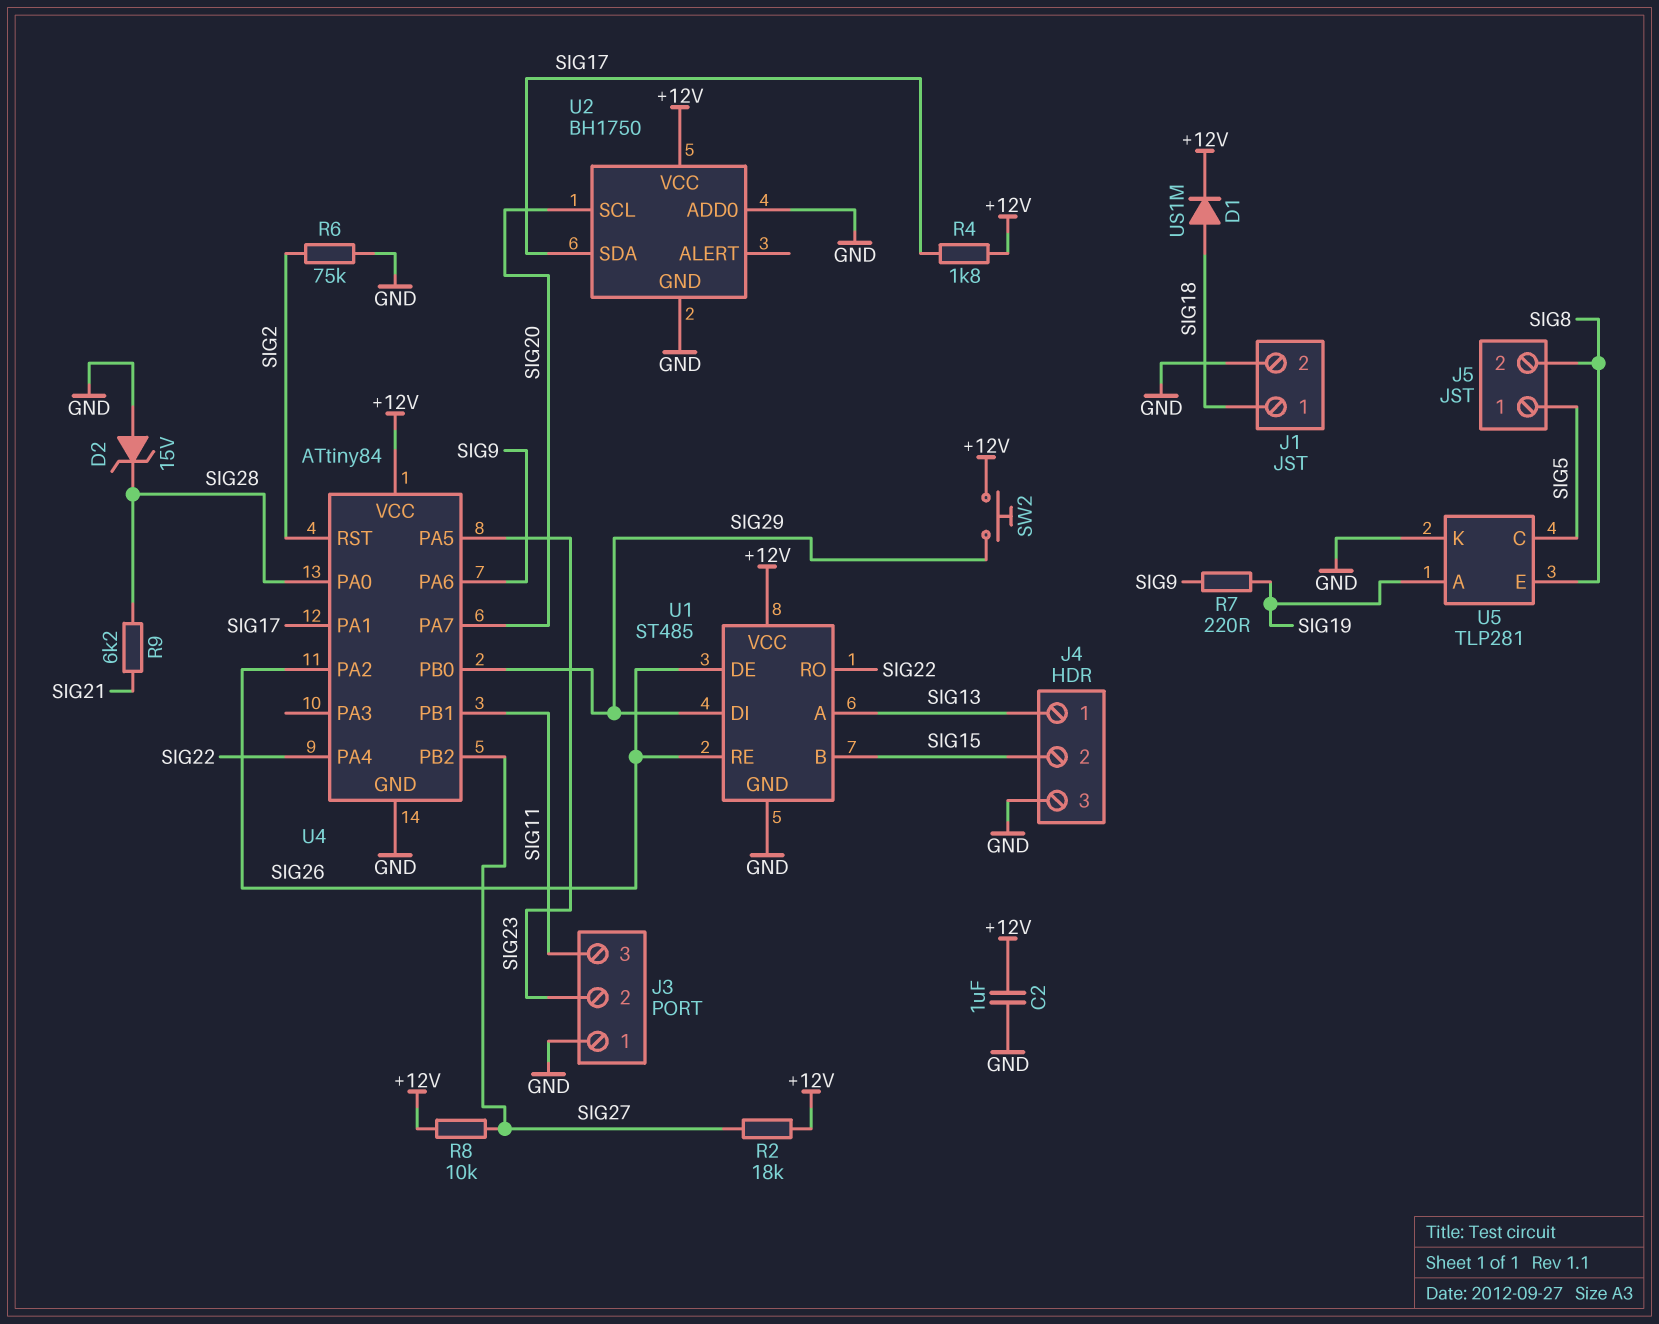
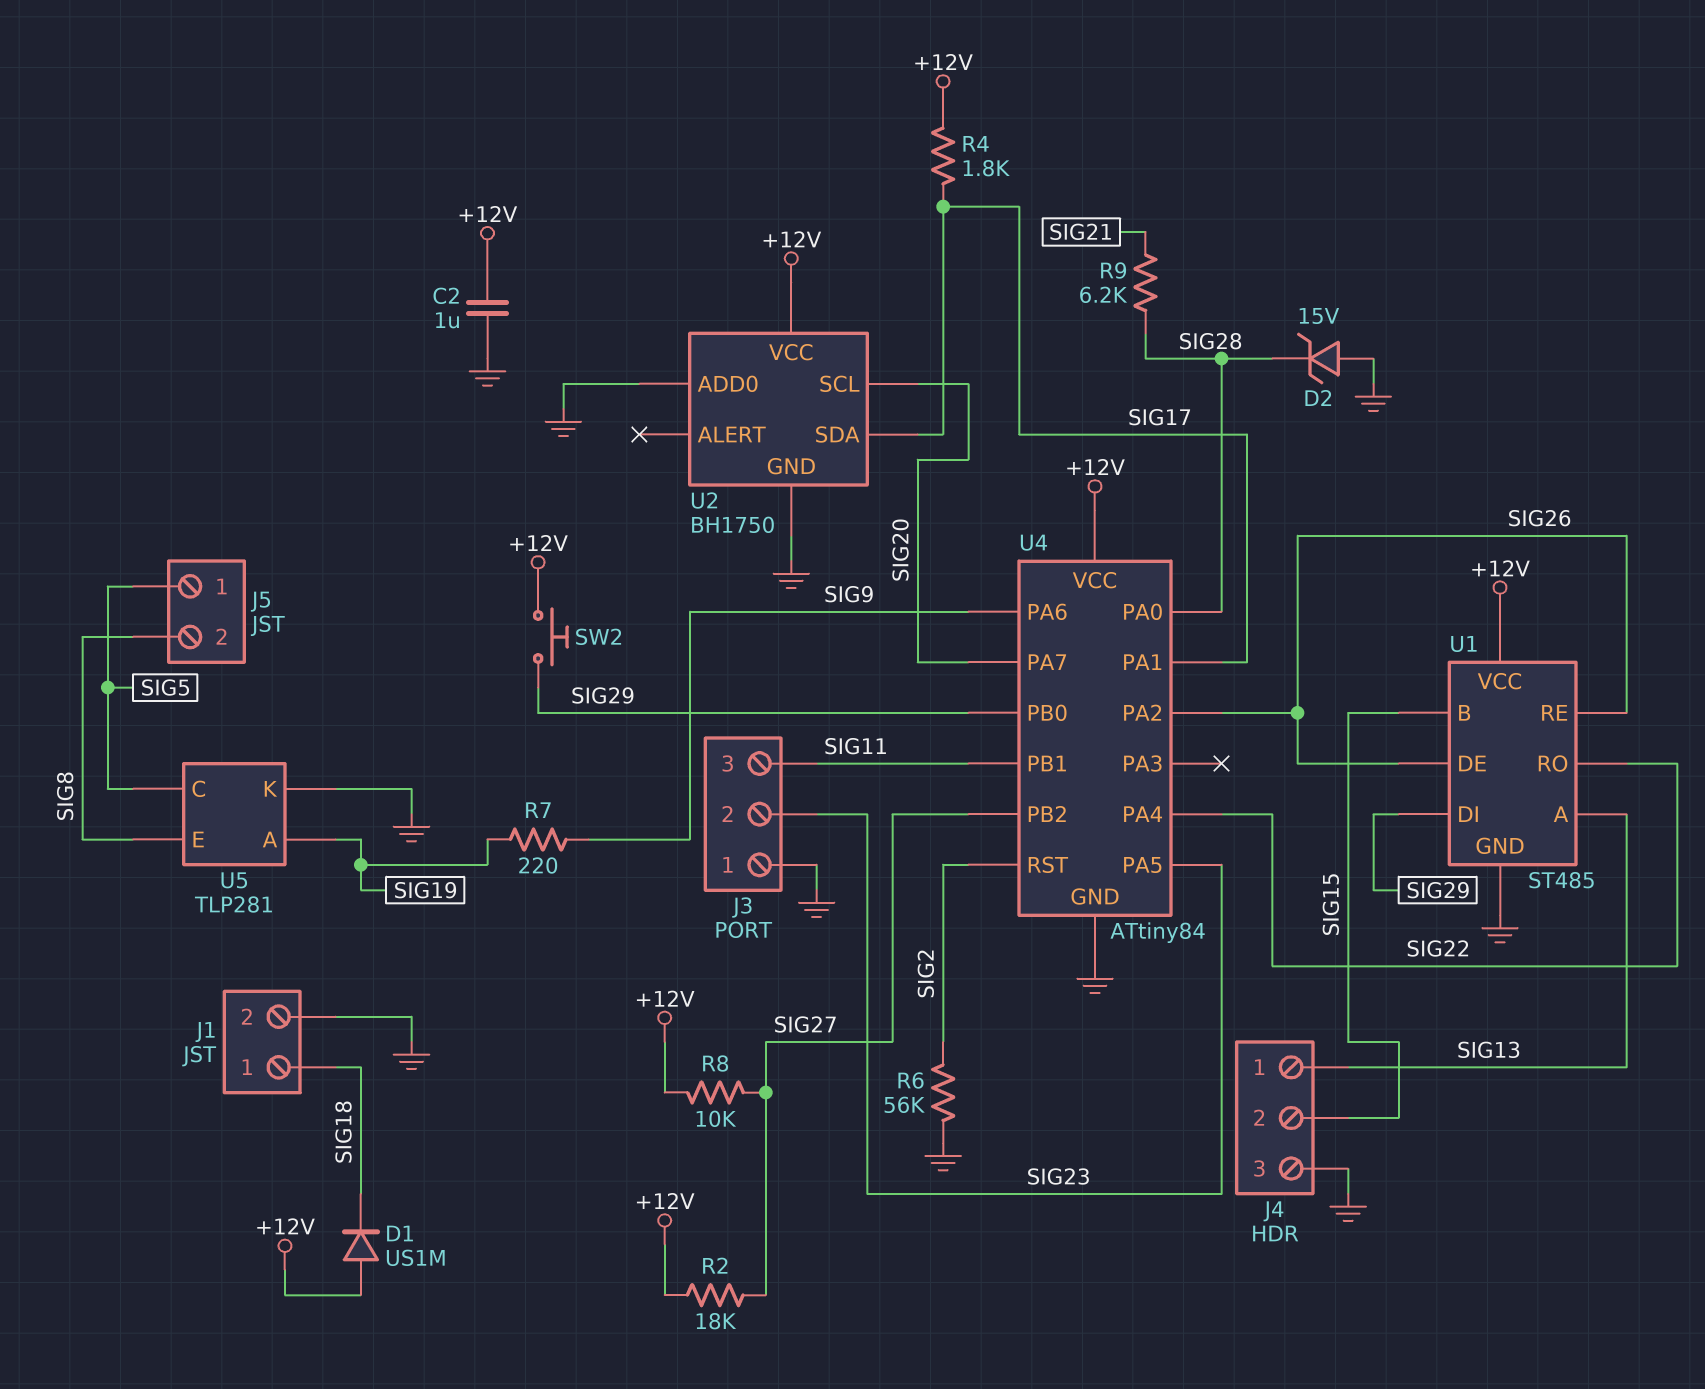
D1: diode US1M (A SIG18, K +12V) -> diode US1M (A +12V, K SIG18)
R6: 75k (GND, SIG2) -> 56k (GND, SIG2)

